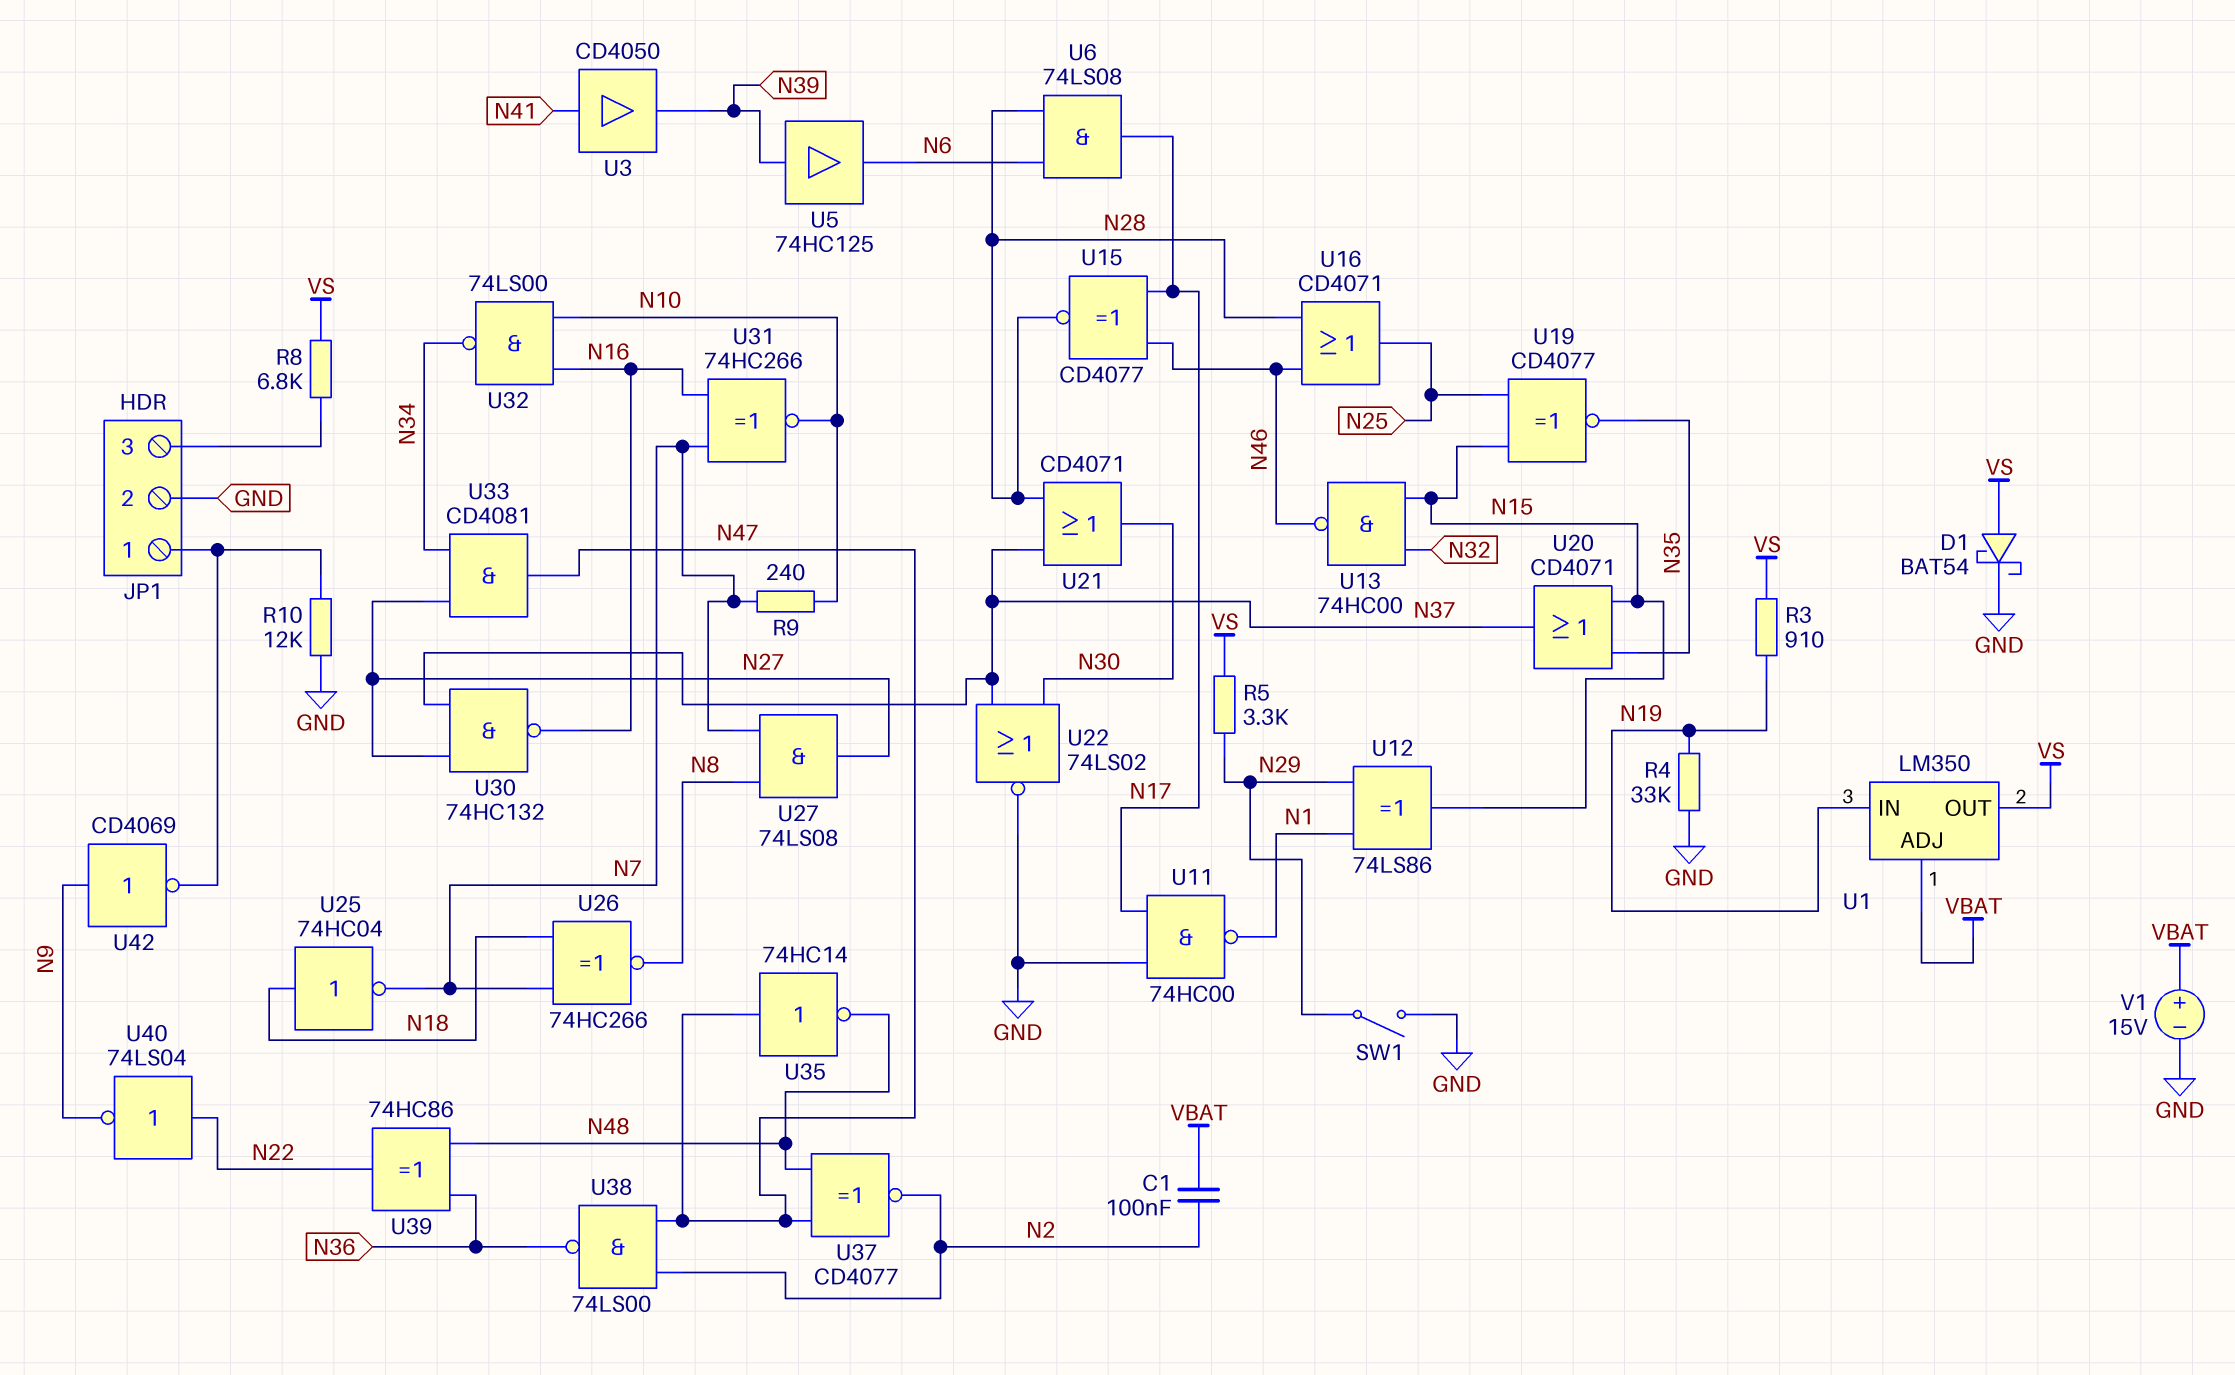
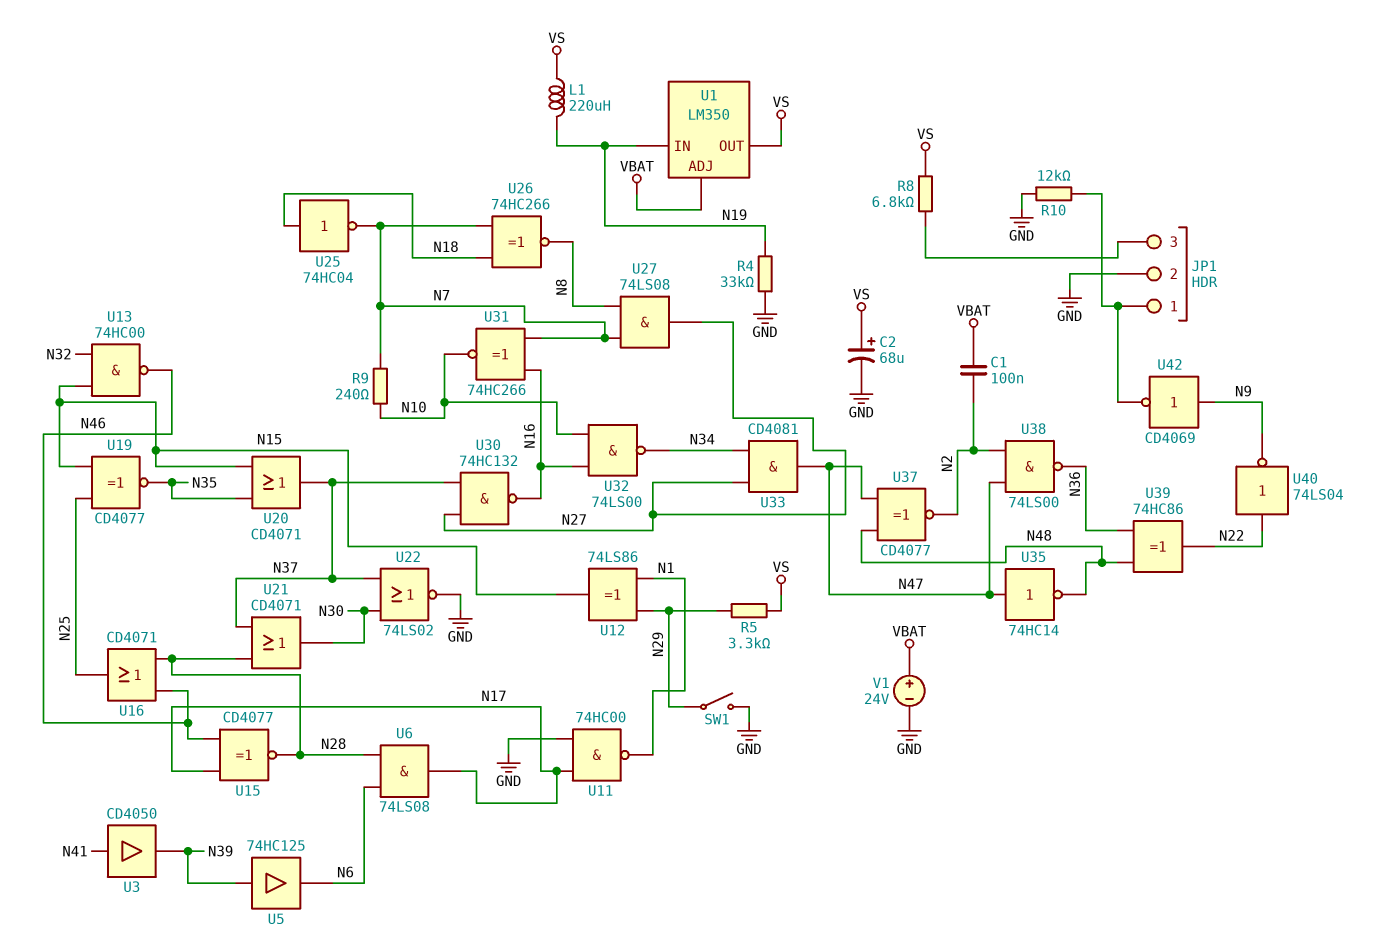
C2: none -> 68uF (plus VS, minus GND)
D1: schottky BAT54 (A VS, K GND) -> none
L1: none -> 220uH (N19, VS)
R3: 910 (N19, VS) -> none
V1: 15V (plus VBAT, minus GND) -> 24V (plus VBAT, minus GND)

